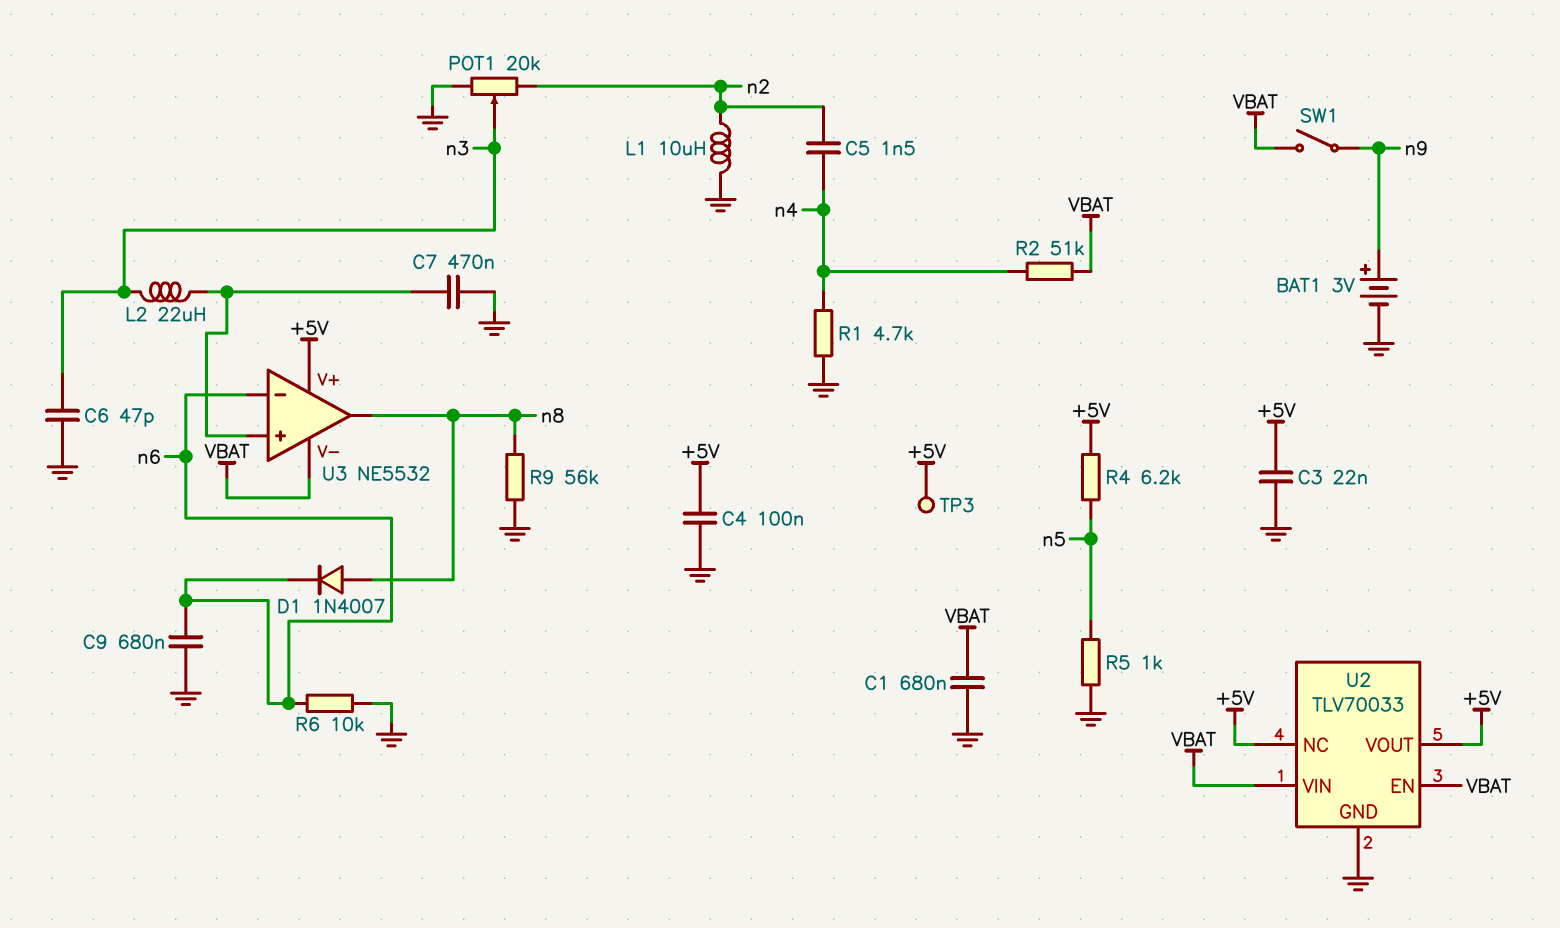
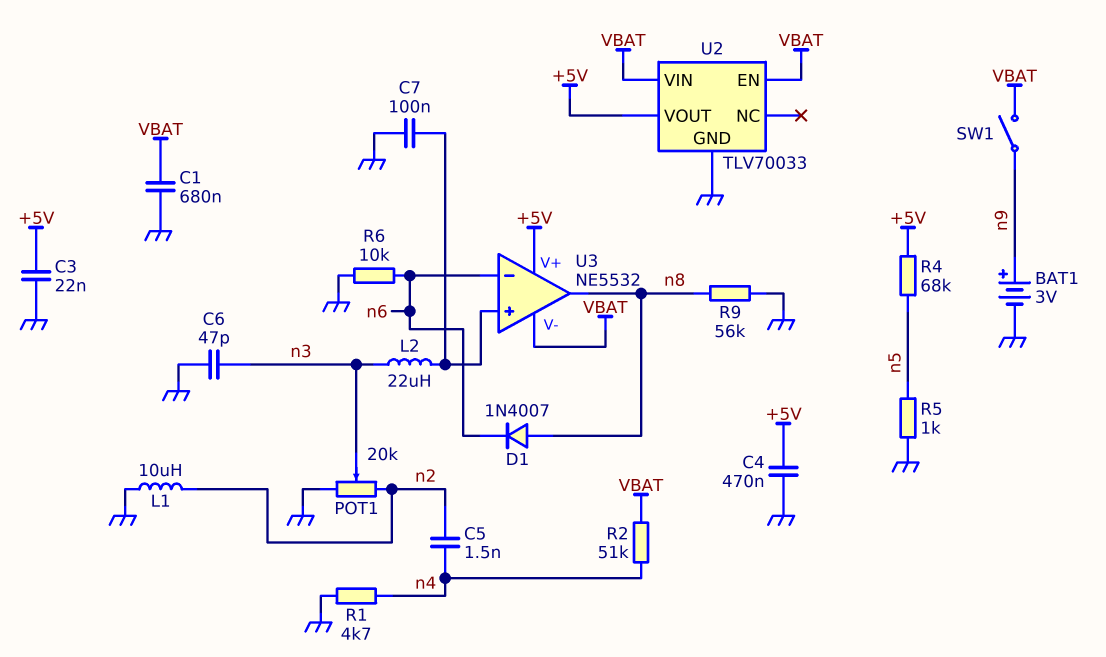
C4: 100nF (+5V, GND) -> 470nF (+5V, GND)
C7: 470nF (GND, U3/in+) -> 100nF (GND, U3/in+)
C9: 680nF (GND, n6) -> none
R4: 6.2k (+5V, n5) -> 68k (+5V, n5)
TP3: test point (+5V) -> none
U2 pin NC: +5V -> none

